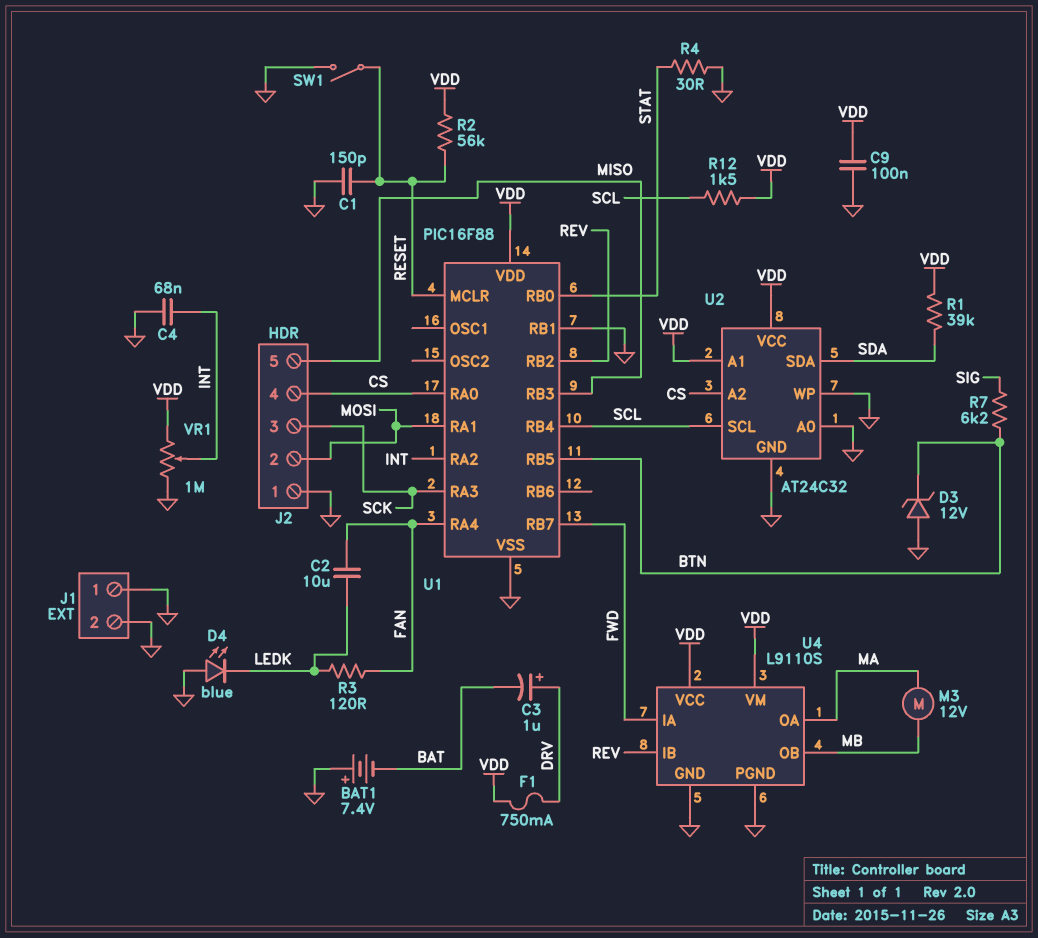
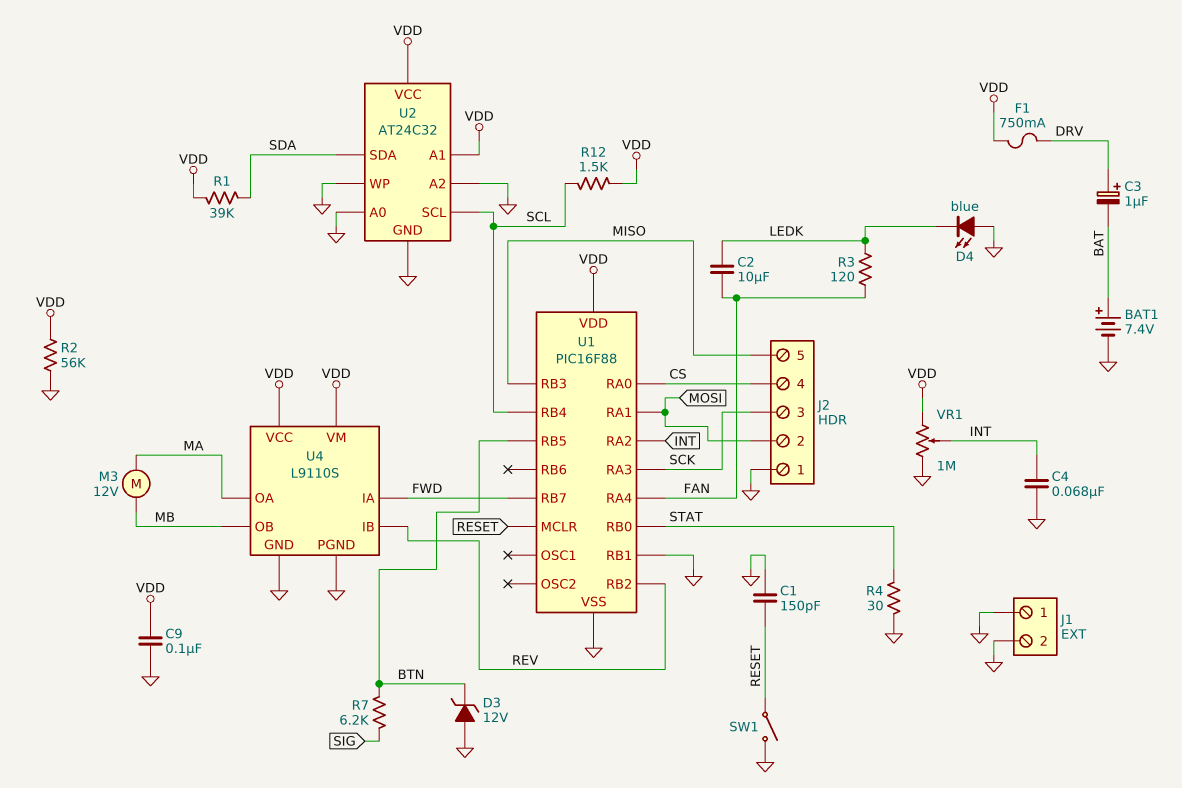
BAT1: 7.4V (plus GND, minus BAT) -> 7.4V (plus BAT, minus GND)
R2: 56k (RESET, VDD) -> 56k (GND, VDD)
U2 pin A2: CS -> GND

